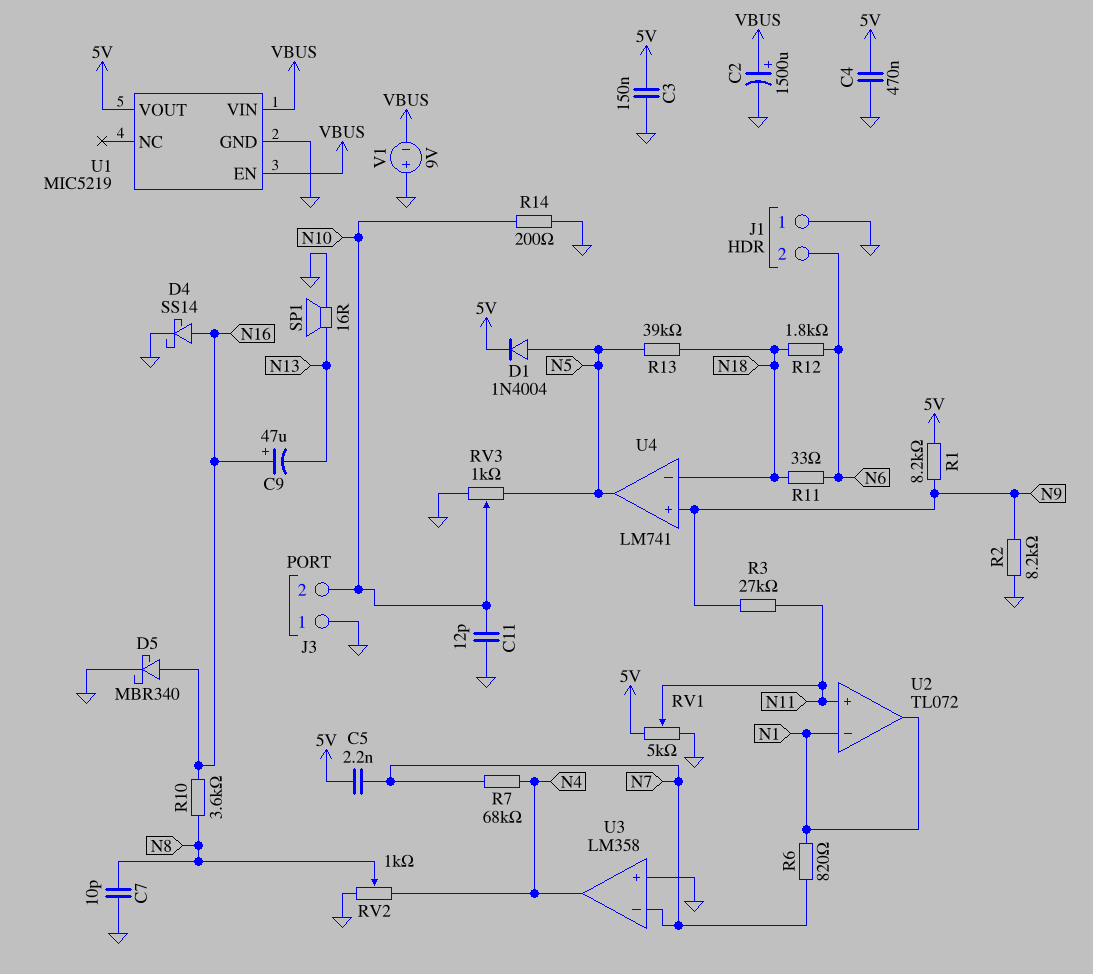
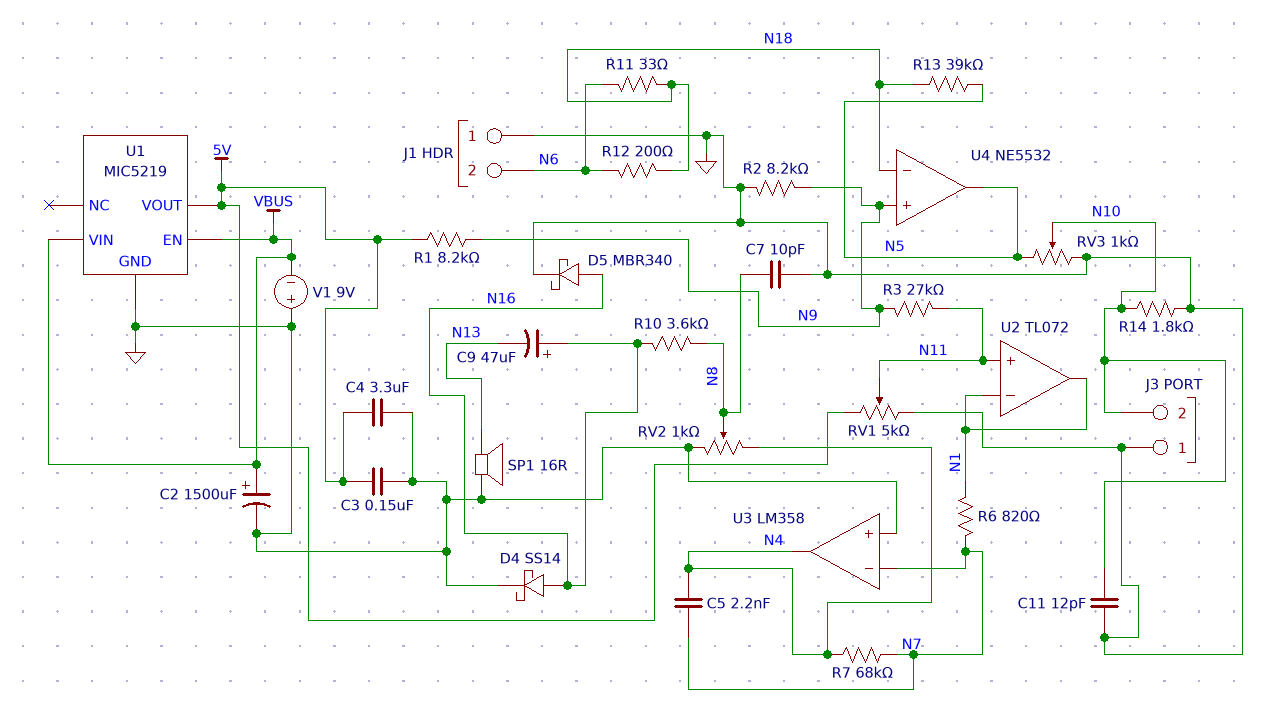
C4: 470nF (5V, GND) -> 3.3uF (5V, GND)
C5: 2.2nF (5V, N7) -> 2.2nF (N4, N7)
D1: diode 1N4004 (A N5, K 5V) -> none
R12: 1.8k (N6, N18) -> 200 (N6, N18)
R14: 200 (GND, N10) -> 1.8k (GND, N10)
U4: LM741 -> NE5532

